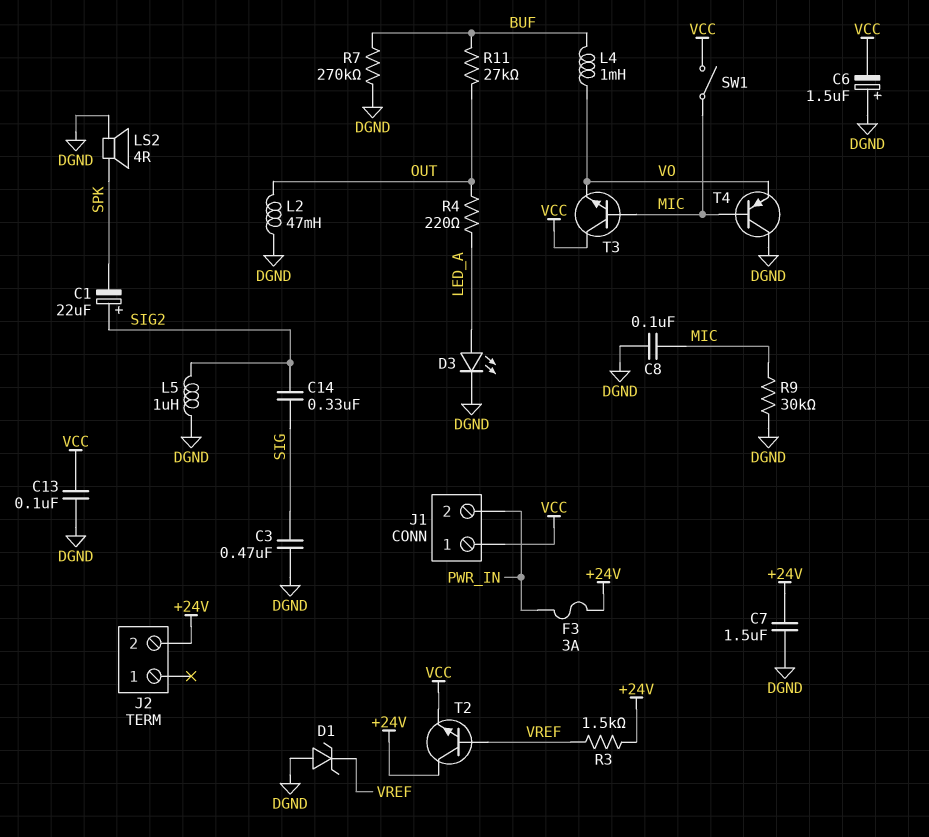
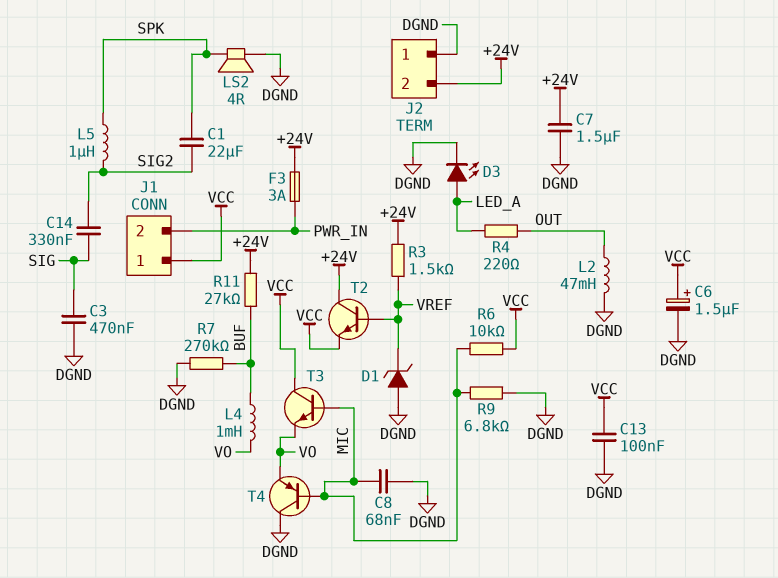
C1: 22uF (plus SIG2, minus SPK) -> 22uF (SIG2, SPK)
C6: 1.5uF (plus DGND, minus VCC) -> 1.5uF (plus VCC, minus DGND)
C8: 100nF (DGND, MIC) -> 68nF (DGND, MIC)
J2 pin 1: none -> DGND
L5: 1uH (DGND, SIG2) -> 1uH (SIG2, SPK)
R6: none -> 10k (MIC, VCC)
R9: 30k (DGND, MIC) -> 6.8k (DGND, MIC)
R11: 27k (BUF, OUT) -> 27k (+24V, BUF)
SW1: switch (MIC, VCC) -> none

